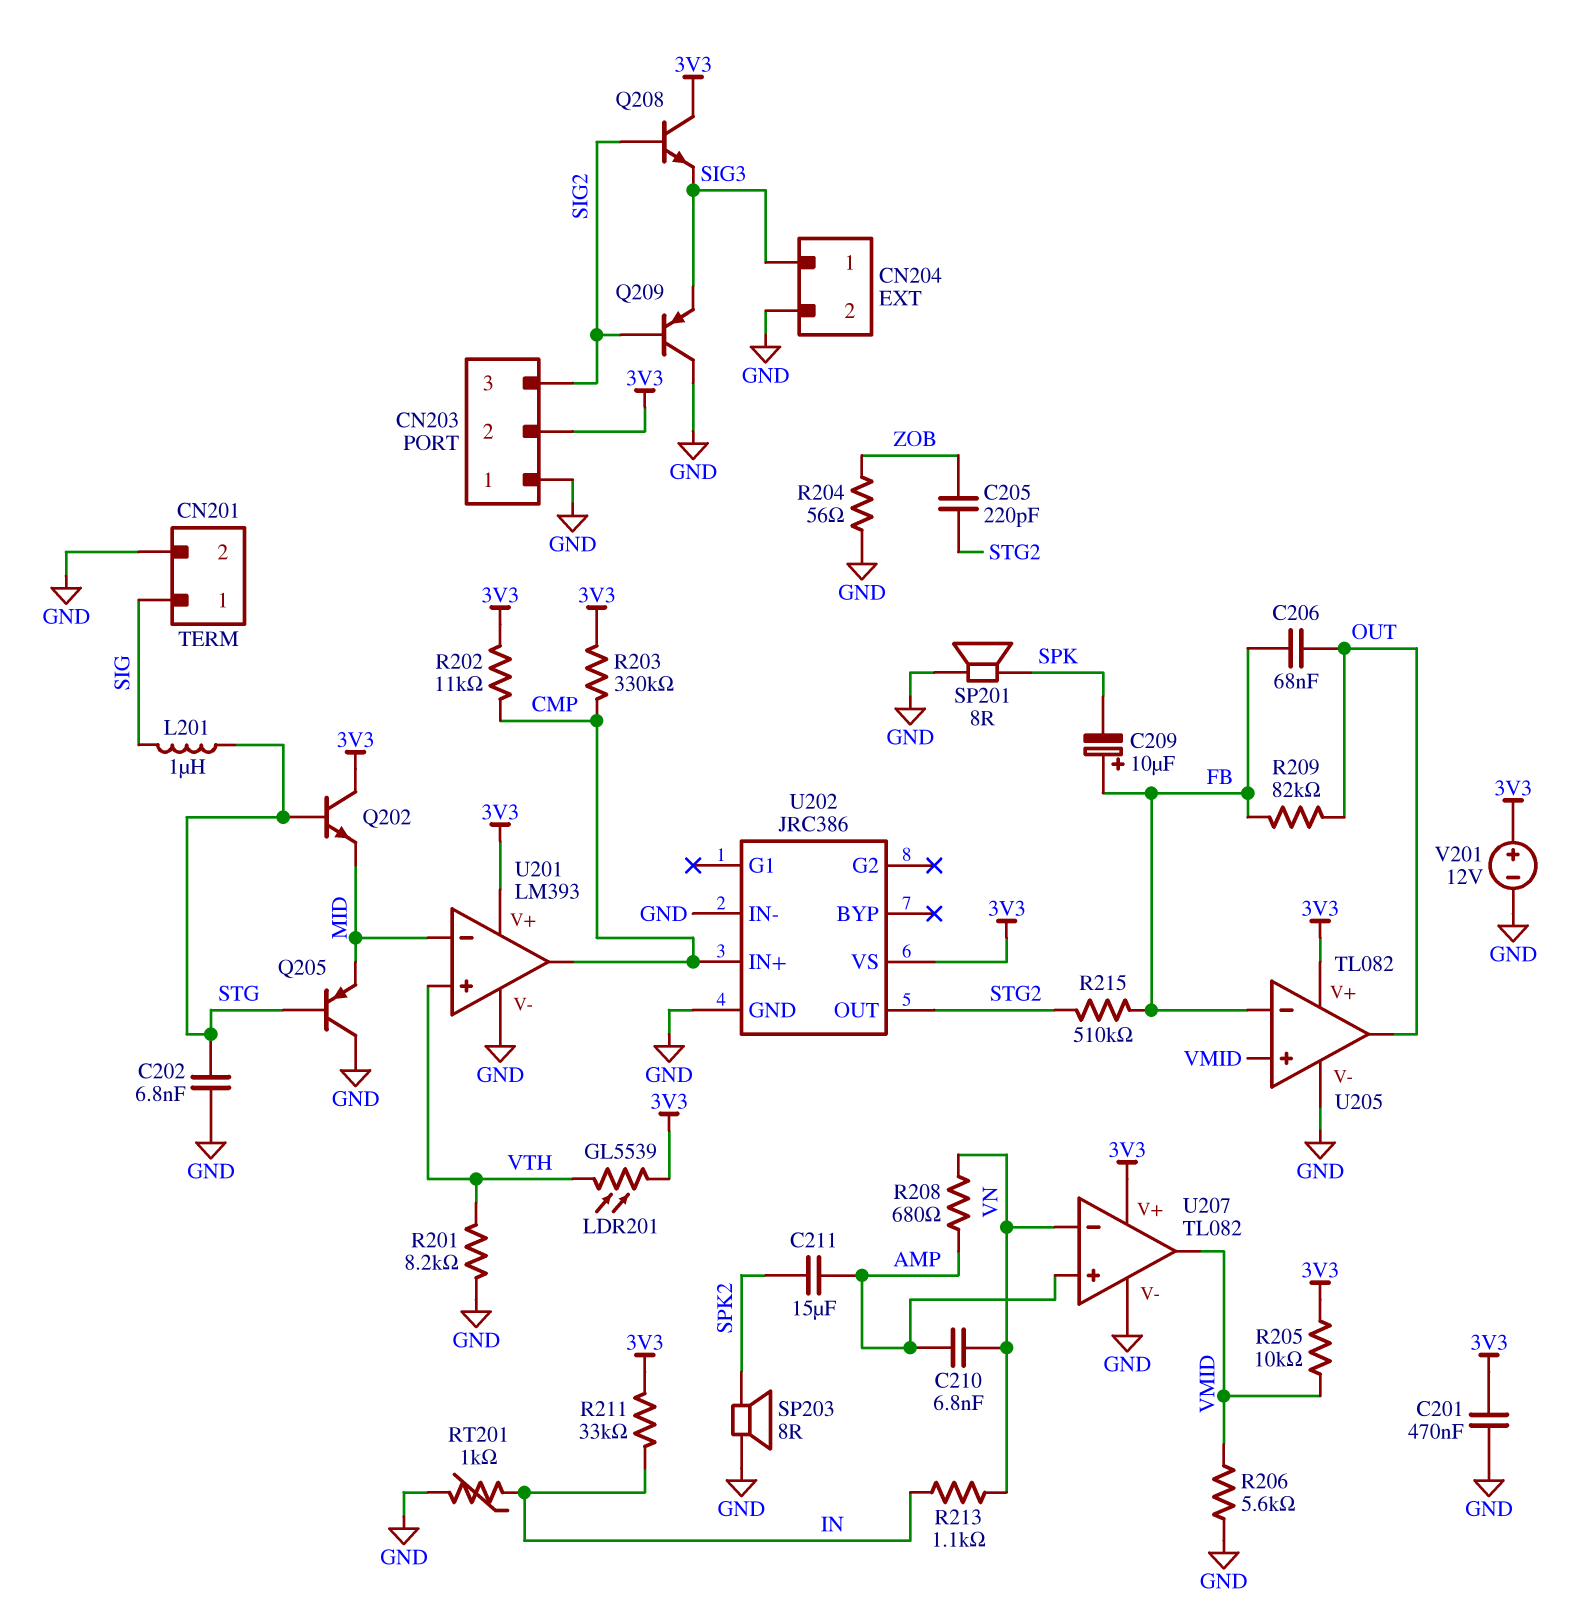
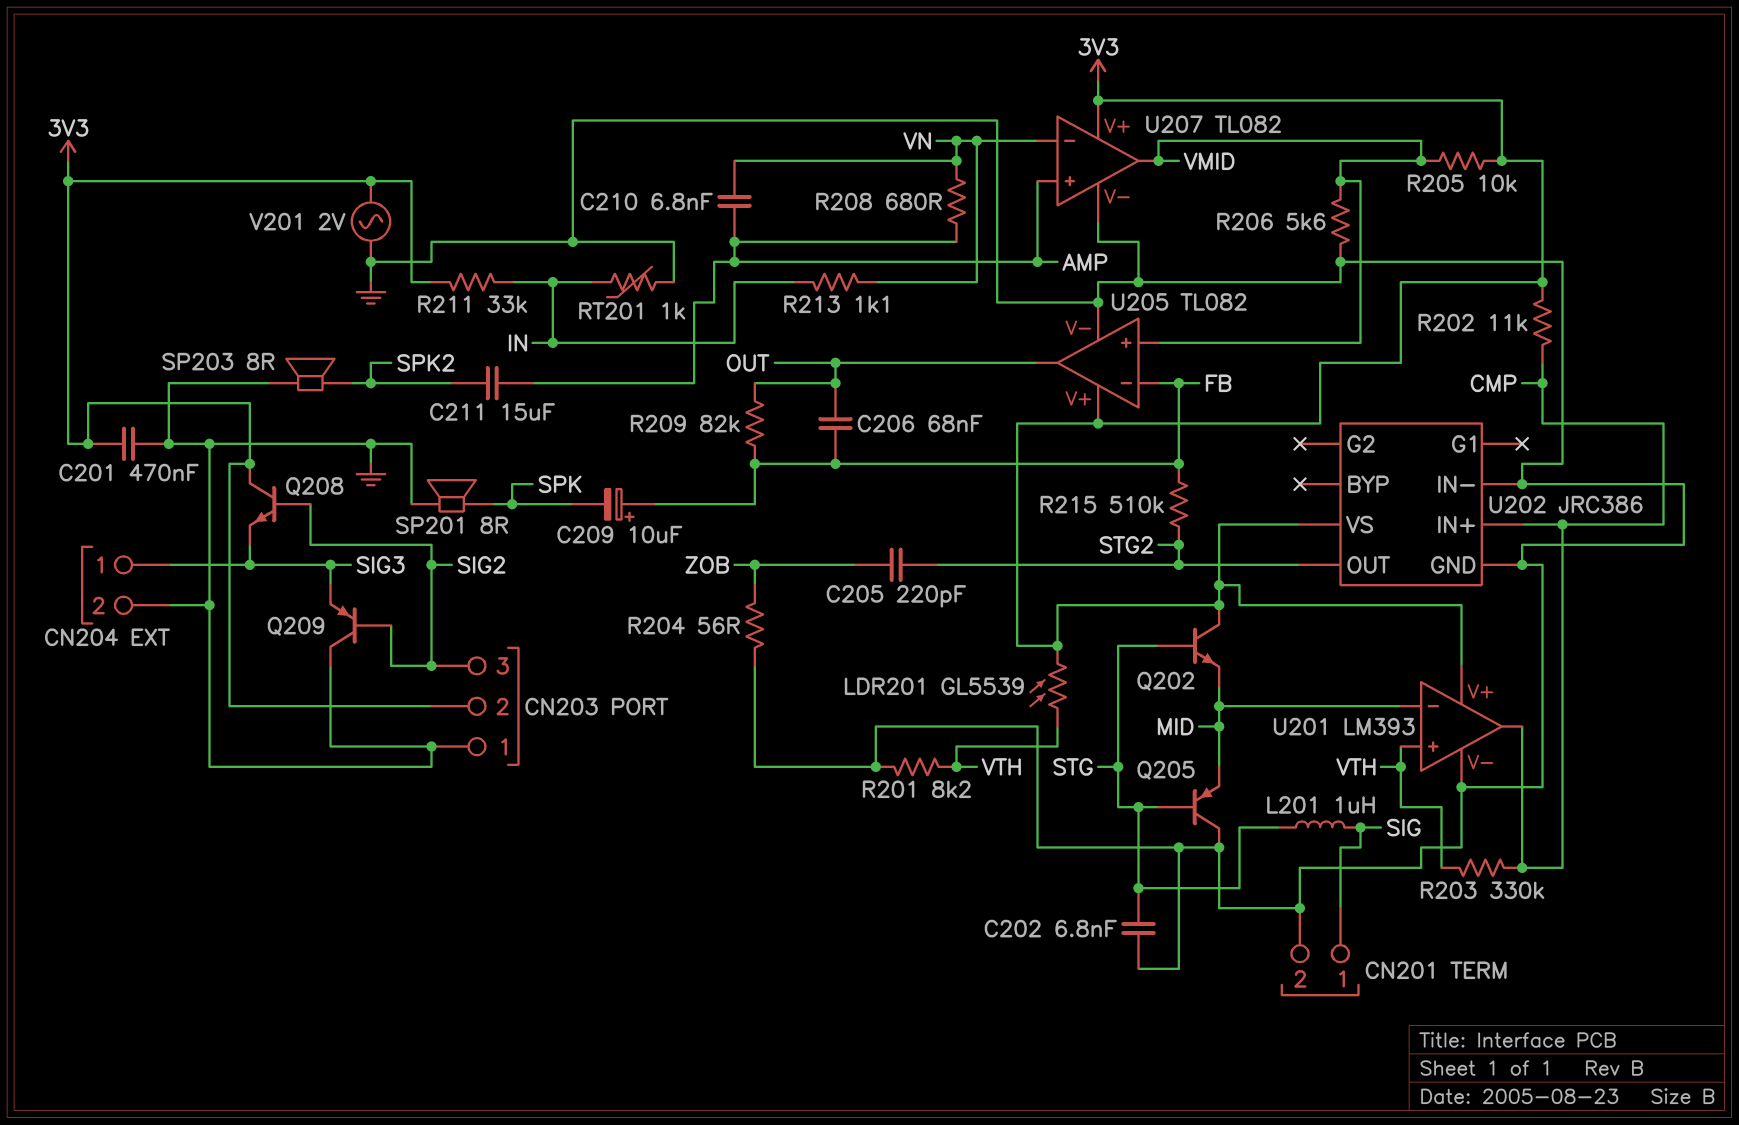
R203: 330k (3V3, CMP) -> 330k (CMP, VTH)
V201: 12V (plus 3V3, minus GND) -> AC 2V (3V3, GND)

